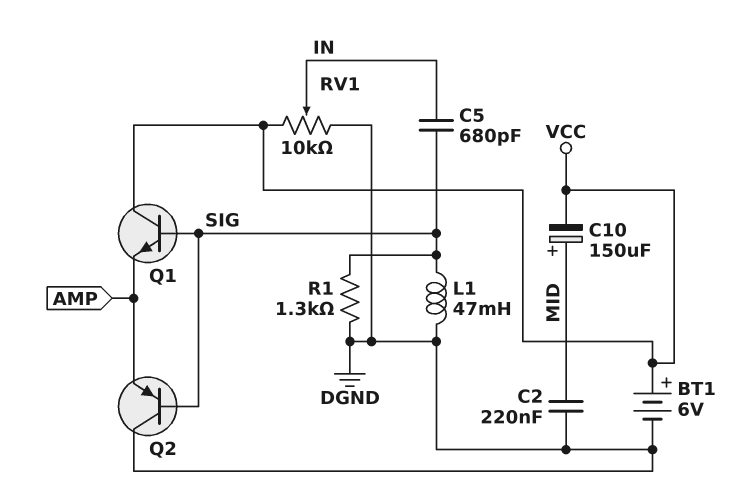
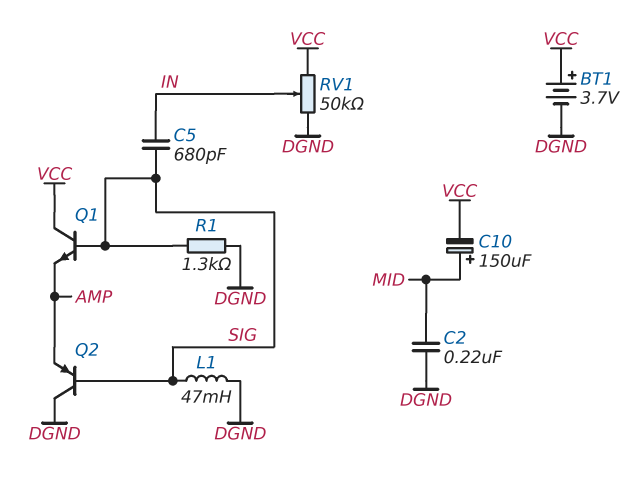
BT1: 6V (plus VCC, minus DGND) -> 3.7V (plus VCC, minus DGND)
RV1: 10k (DGND, VCC, wiper IN) -> 50k (DGND, VCC, wiper IN)

